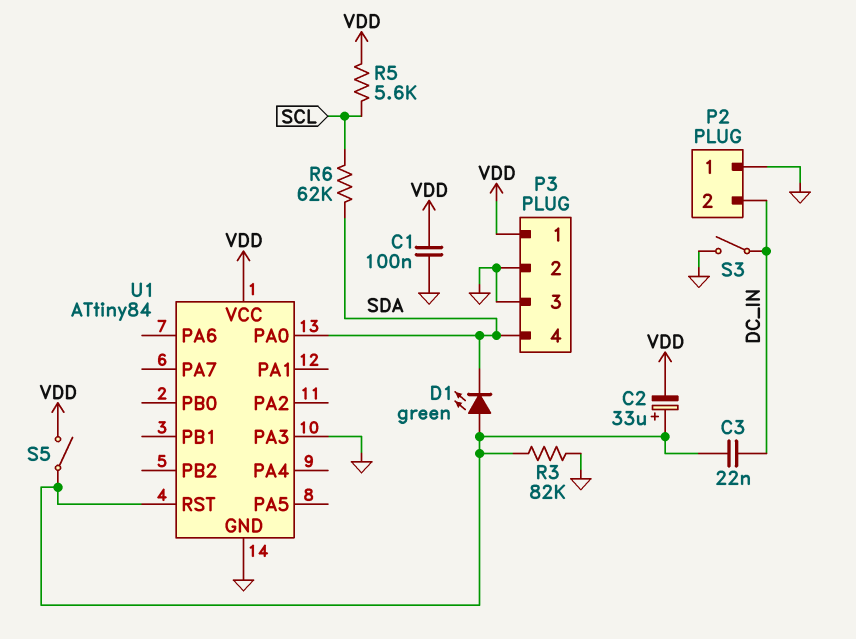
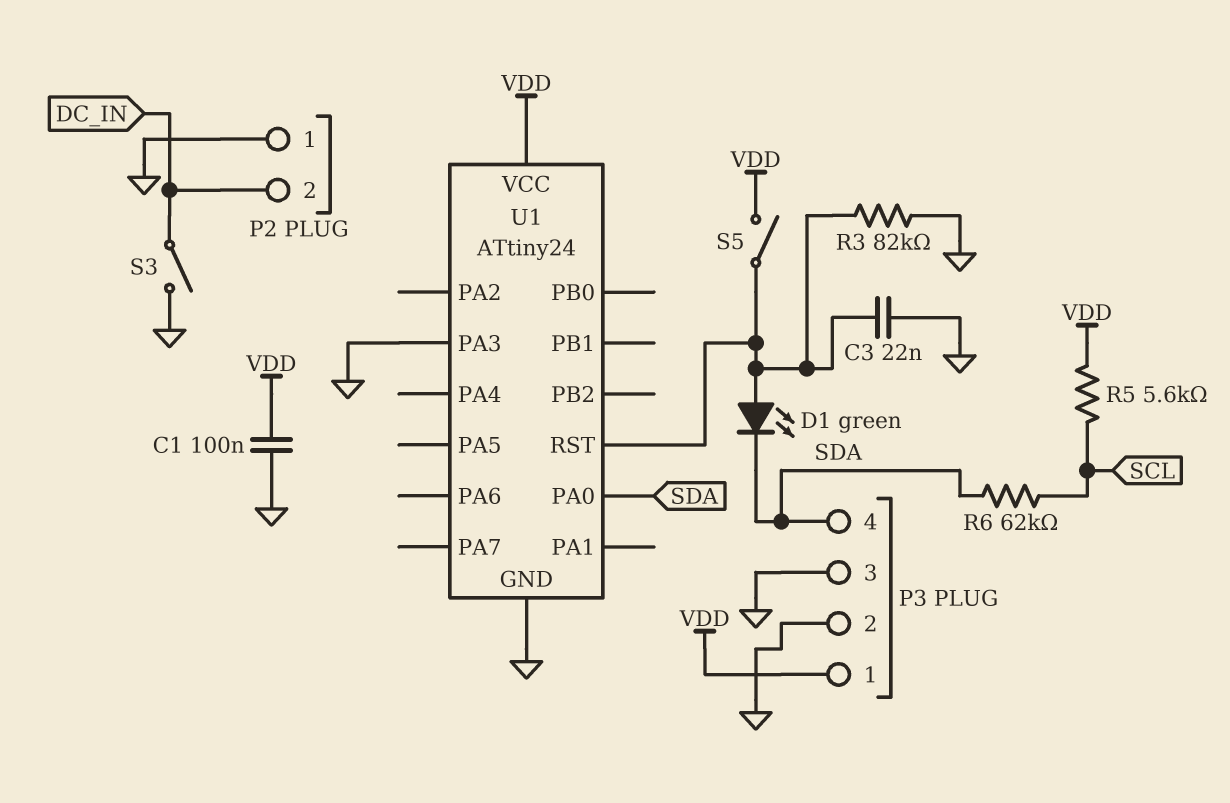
C2: 33uF (plus U1/RST, minus VDD) -> none
C3: 22nF (DC_IN, U1/RST) -> 22nF (GND, U1/RST)
U1: ATtiny84 -> ATtiny24

